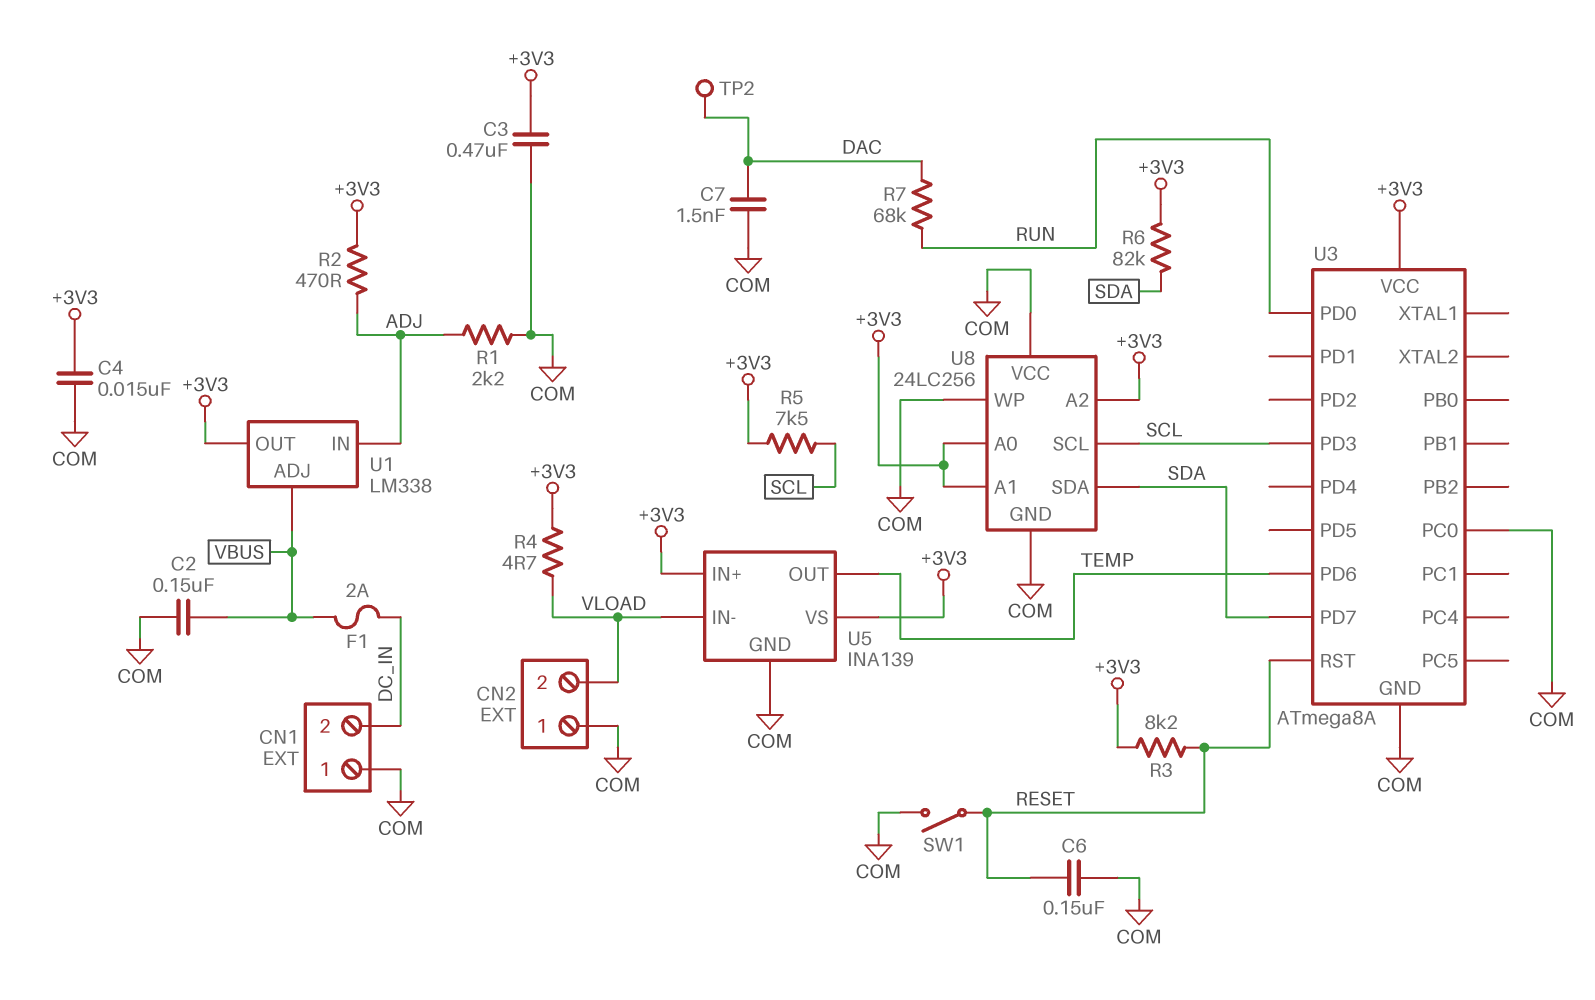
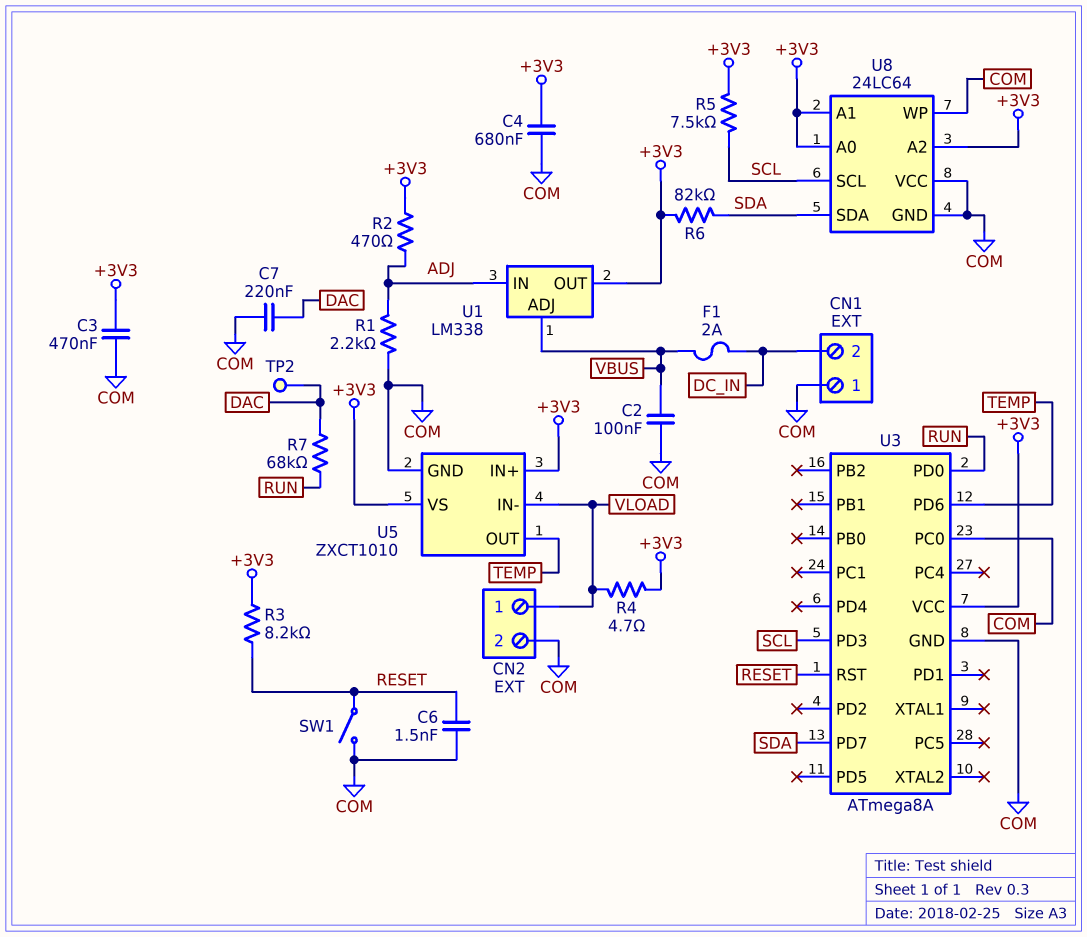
C2: 150nF (COM, VBUS) -> 100nF (COM, VBUS)
C4: 15nF (+3V3, COM) -> 680nF (+3V3, COM)
C6: 150nF (COM, RESET) -> 1.5nF (COM, RESET)
C7: 1.5nF (COM, DAC) -> 220nF (COM, DAC)
CN2 pin 1: COM -> VLOAD
CN2 pin 2: VLOAD -> COM
U5: INA139 -> ZXCT1010
U8: 24LC256 -> 24LC64

